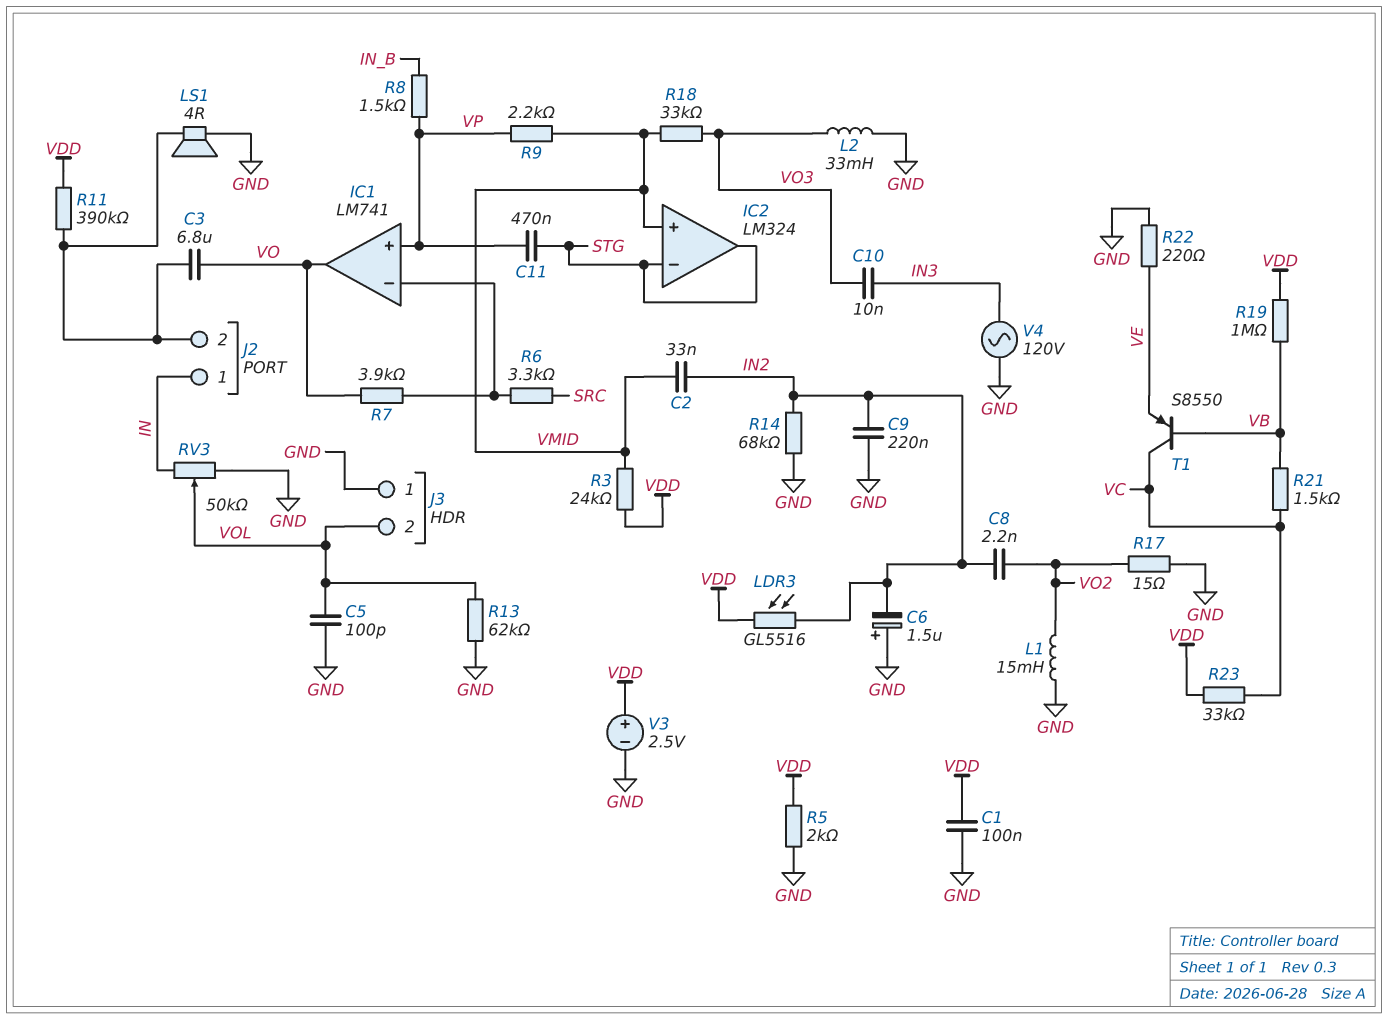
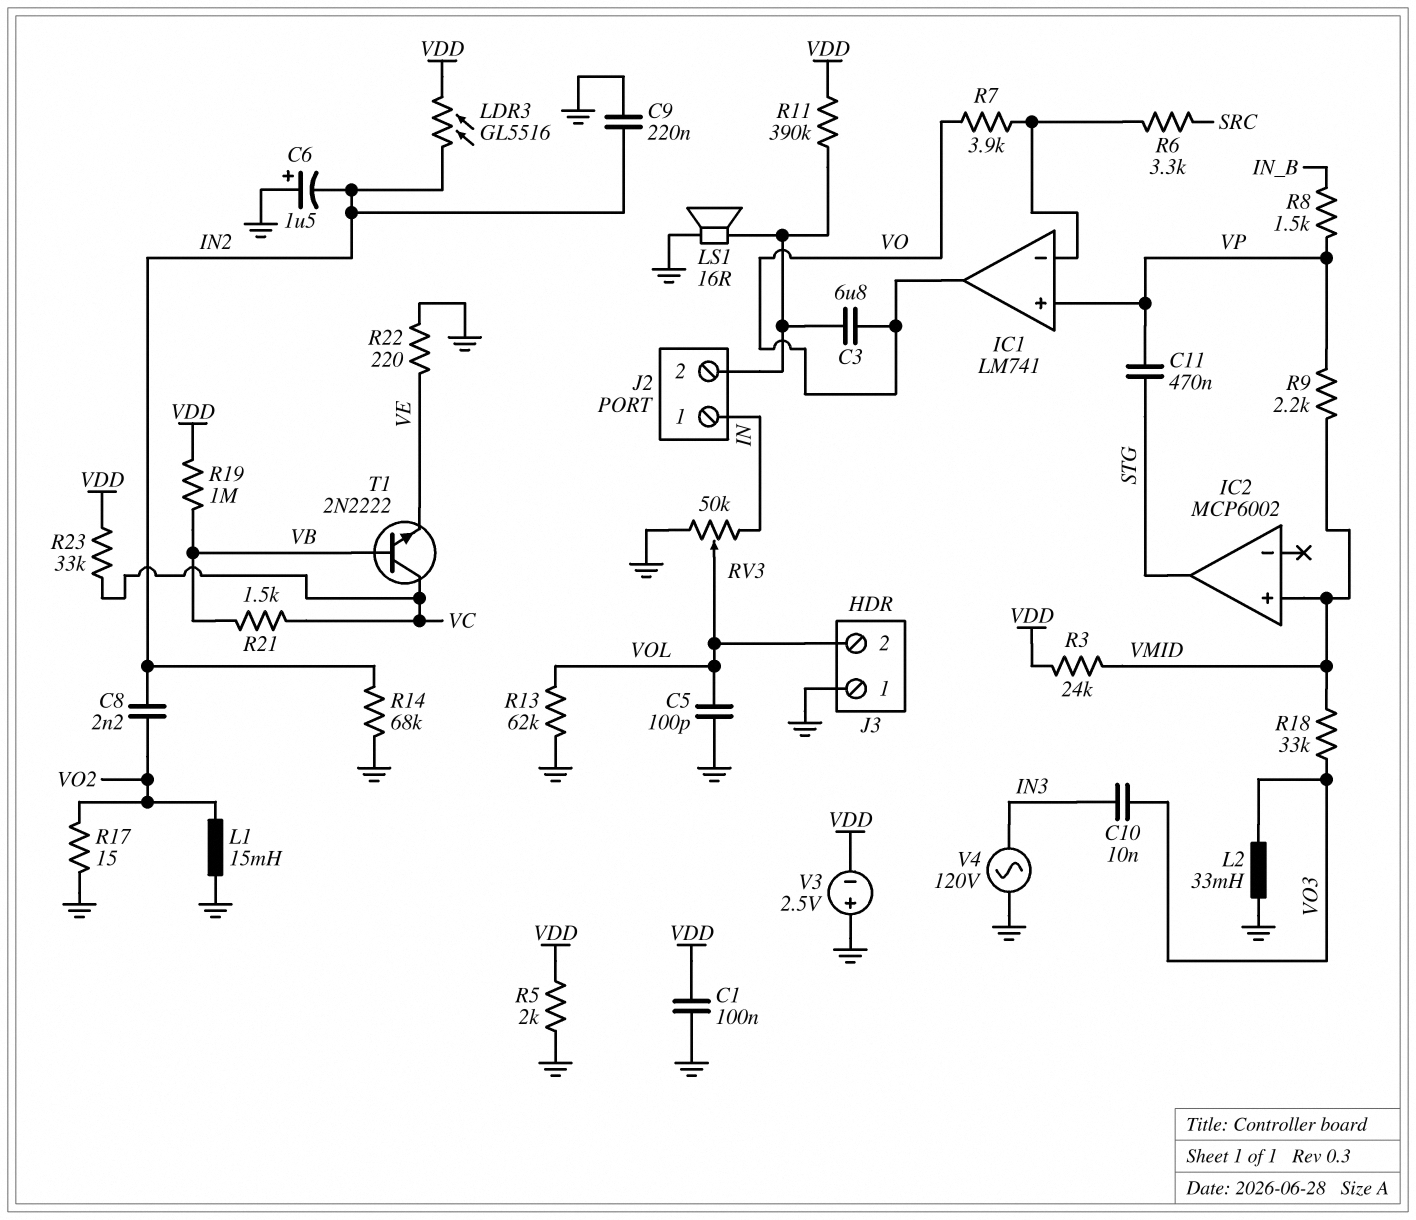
C2: 33nF (IN2, VMID) -> none
IC2: LM324 -> MCP6002
IC2 pin in-: STG -> none
LS1: speaker 4R (GND, J2/2) -> speaker 16R (GND, J2/2)
T1: PNP S8550 (B VB, C VC, E VE) -> NPN 2N2222 (B VB, C VC, E VE)
V3: 2.5V (plus VDD, minus GND) -> 2.5V (plus GND, minus VDD)

